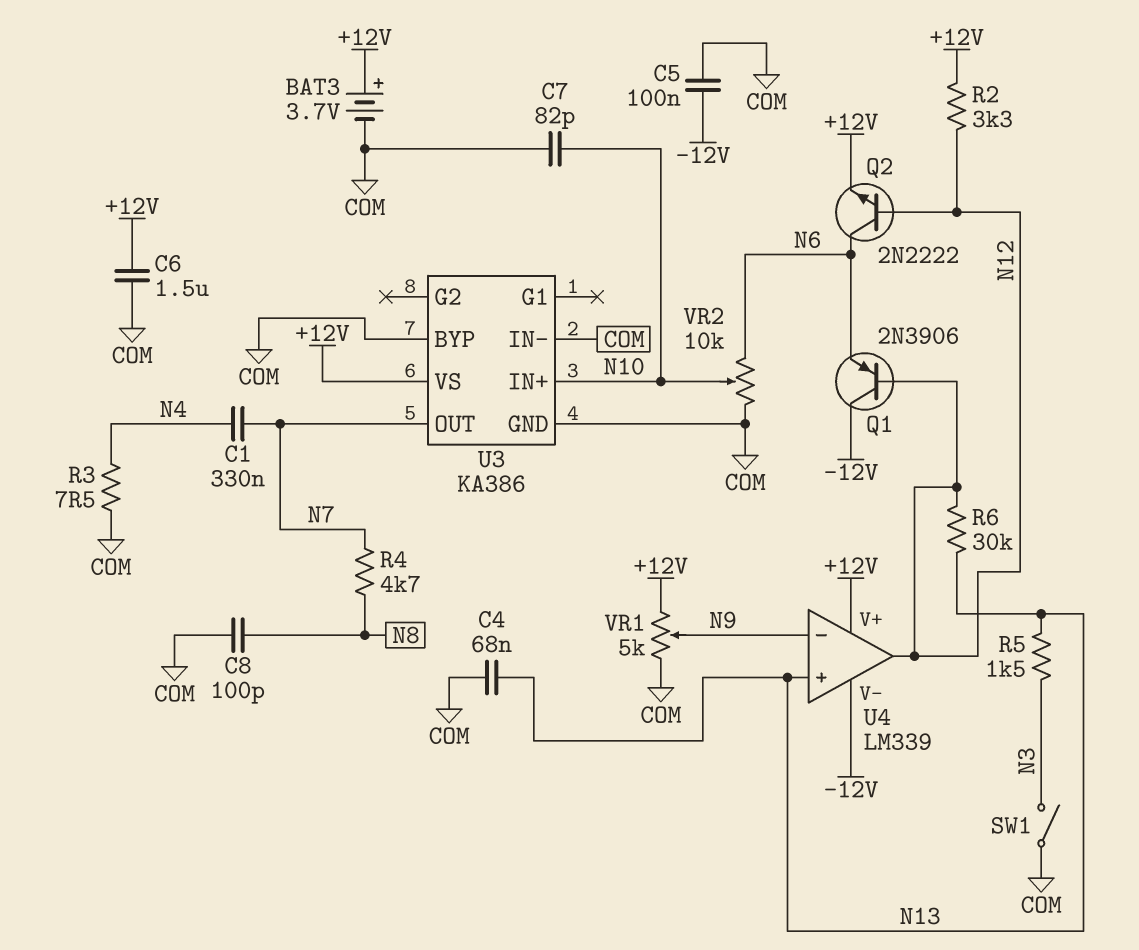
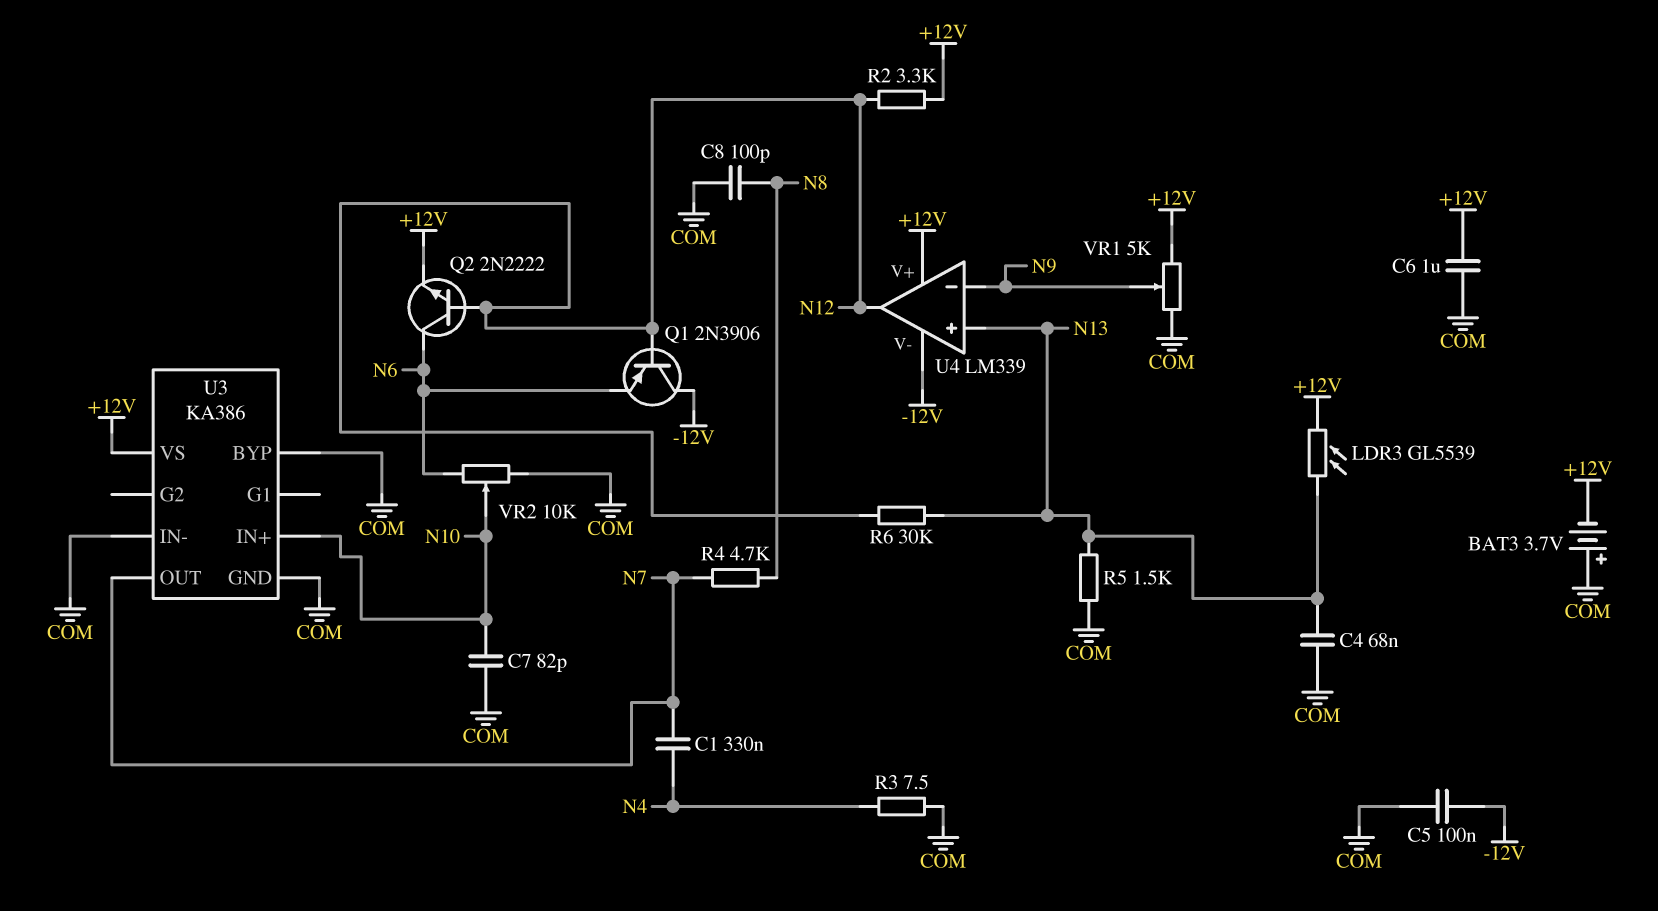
BAT3: 3.7V (plus +12V, minus COM) -> 3.7V (plus COM, minus +12V)
C6: 1.5uF (+12V, COM) -> 1uF (+12V, COM)
LDR3: none -> GL5539 (+12V, N13)
R5: 1.5k (N3, N13) -> 1.5k (COM, N13)
SW1: switch (COM, N3) -> none

